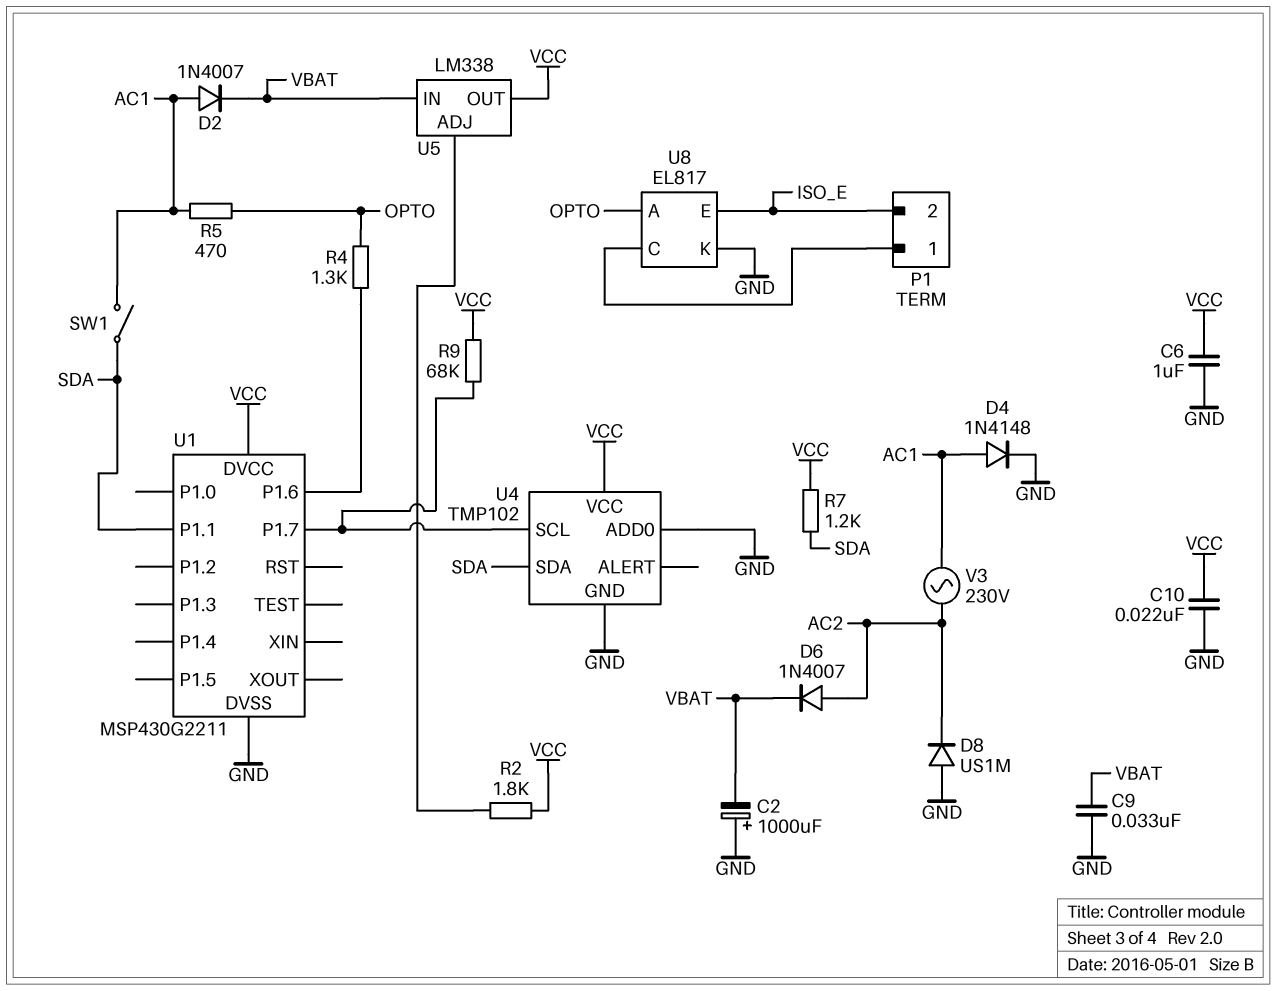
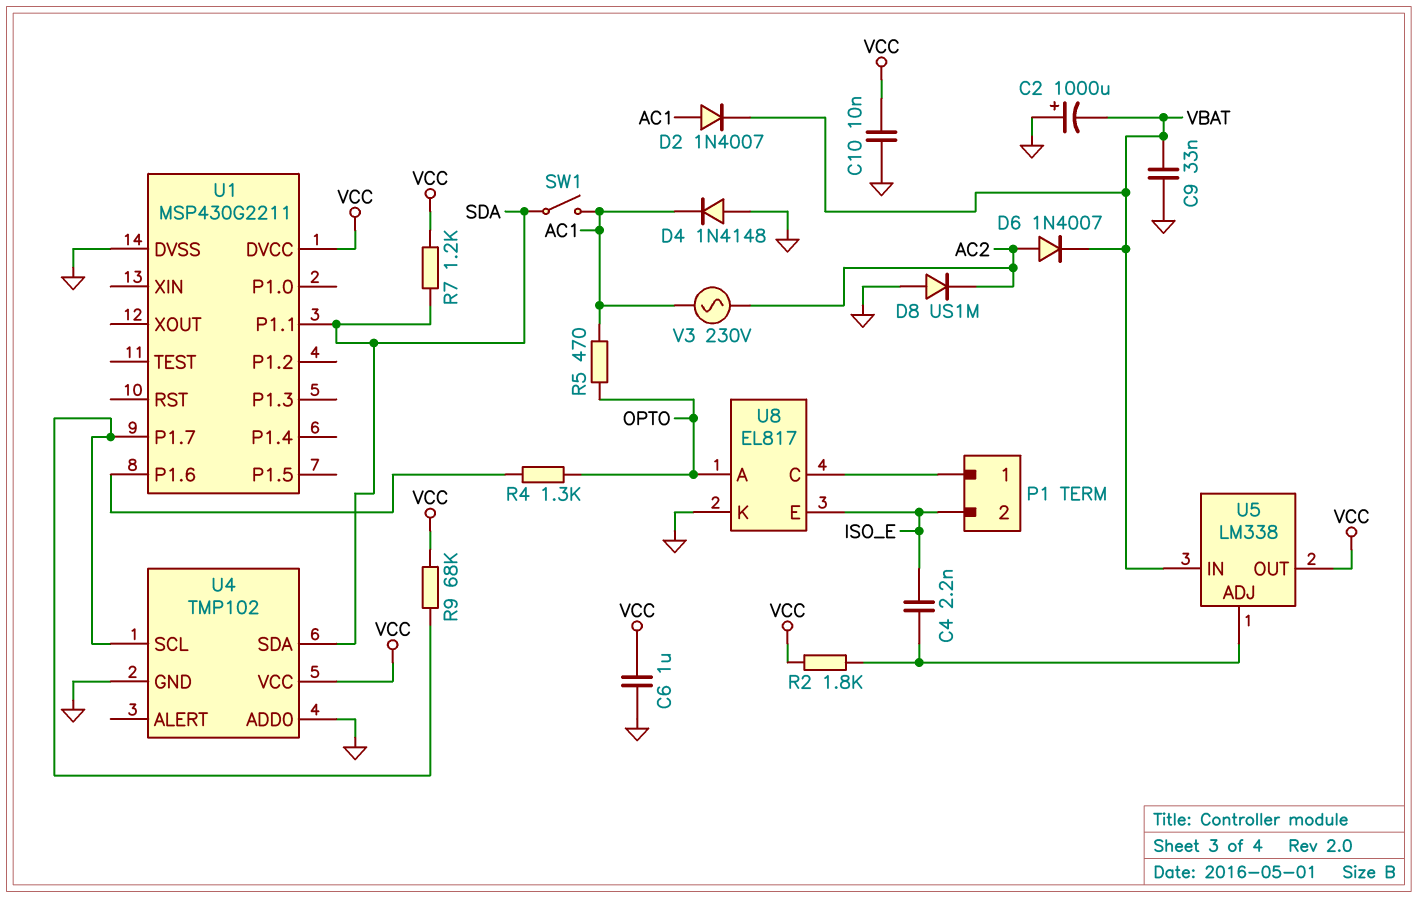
C4: none -> 2.2nF (ISO_E, U5/ADJ)
C10: 22nF (GND, VCC) -> 10nF (GND, VCC)
D4: diode 1N4148 (A AC1, K GND) -> diode 1N4148 (A GND, K AC1)

